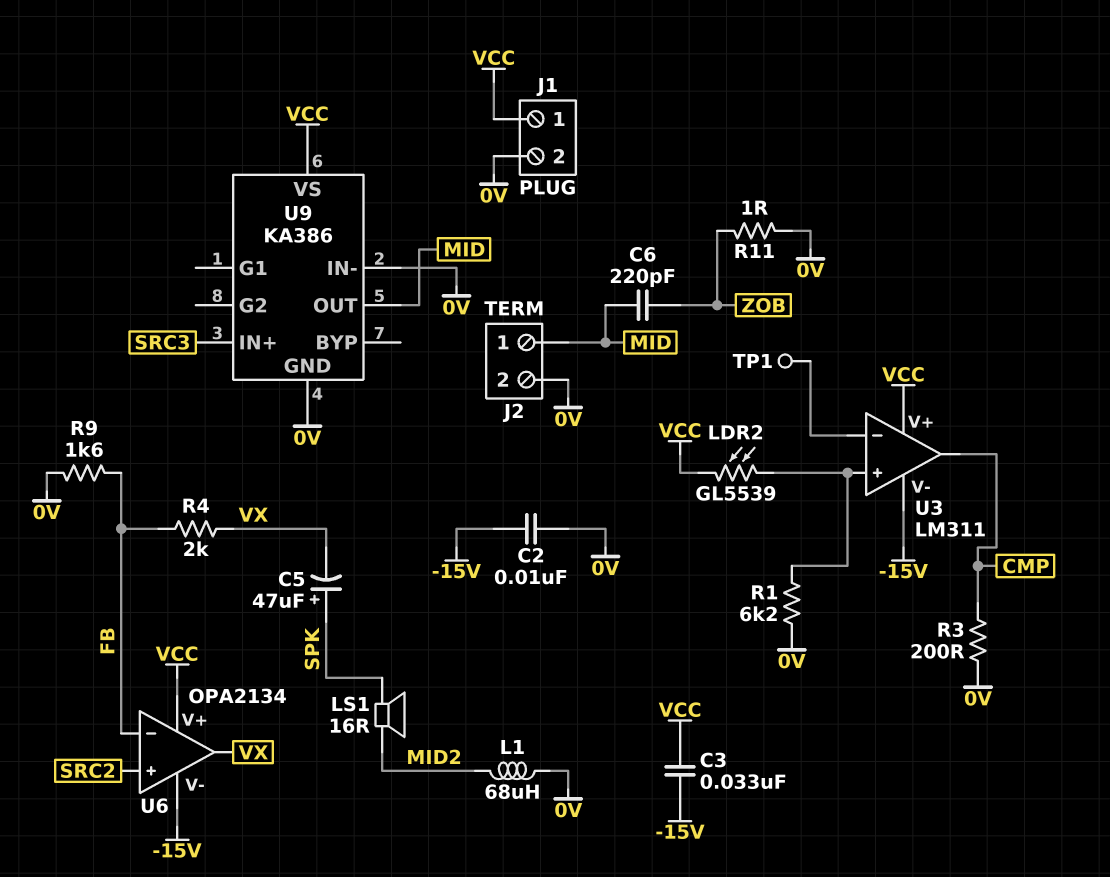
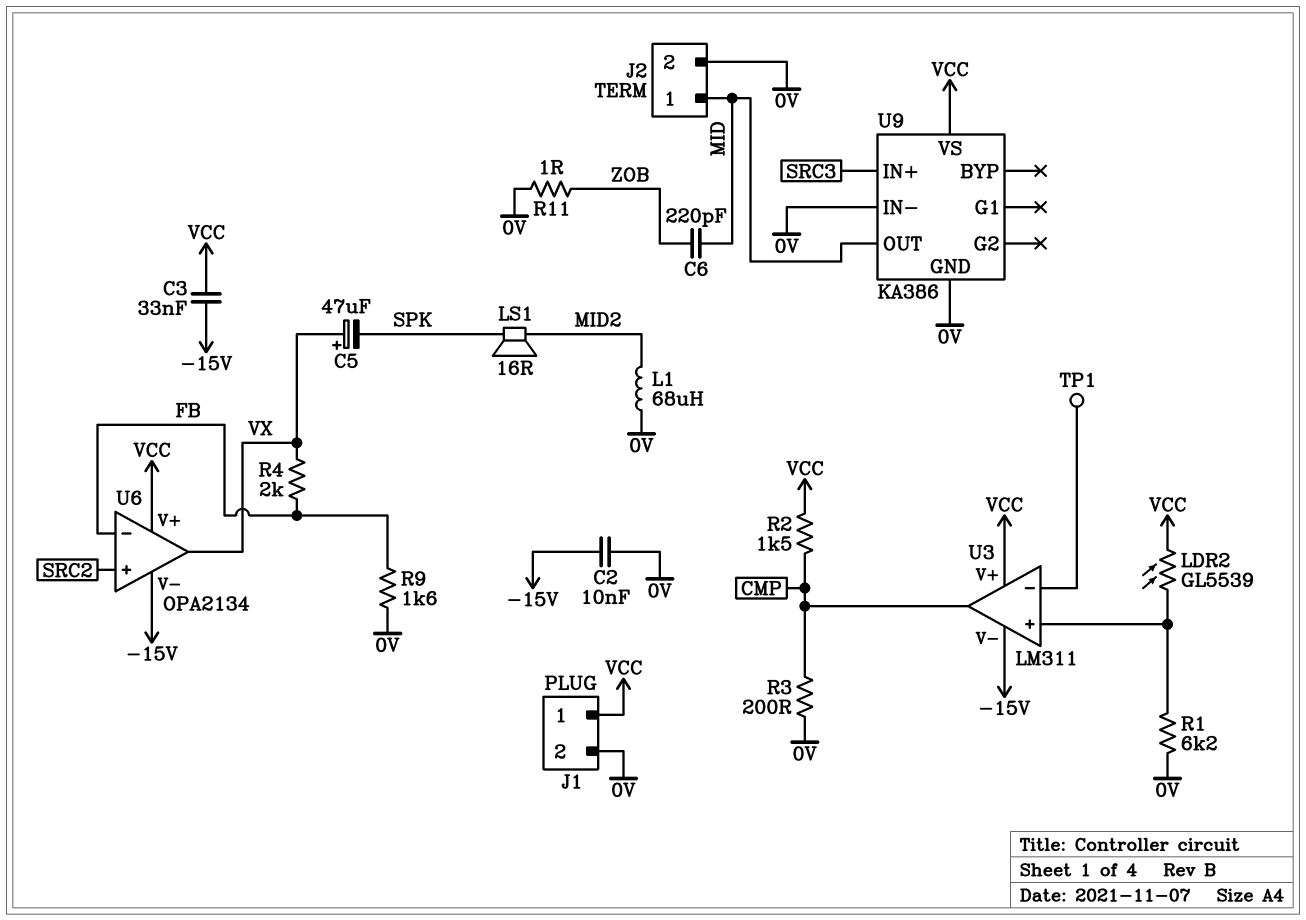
C5: 47uF (plus SPK, minus VX) -> 47uF (plus VX, minus SPK)
R2: none -> 1.5k (CMP, VCC)

